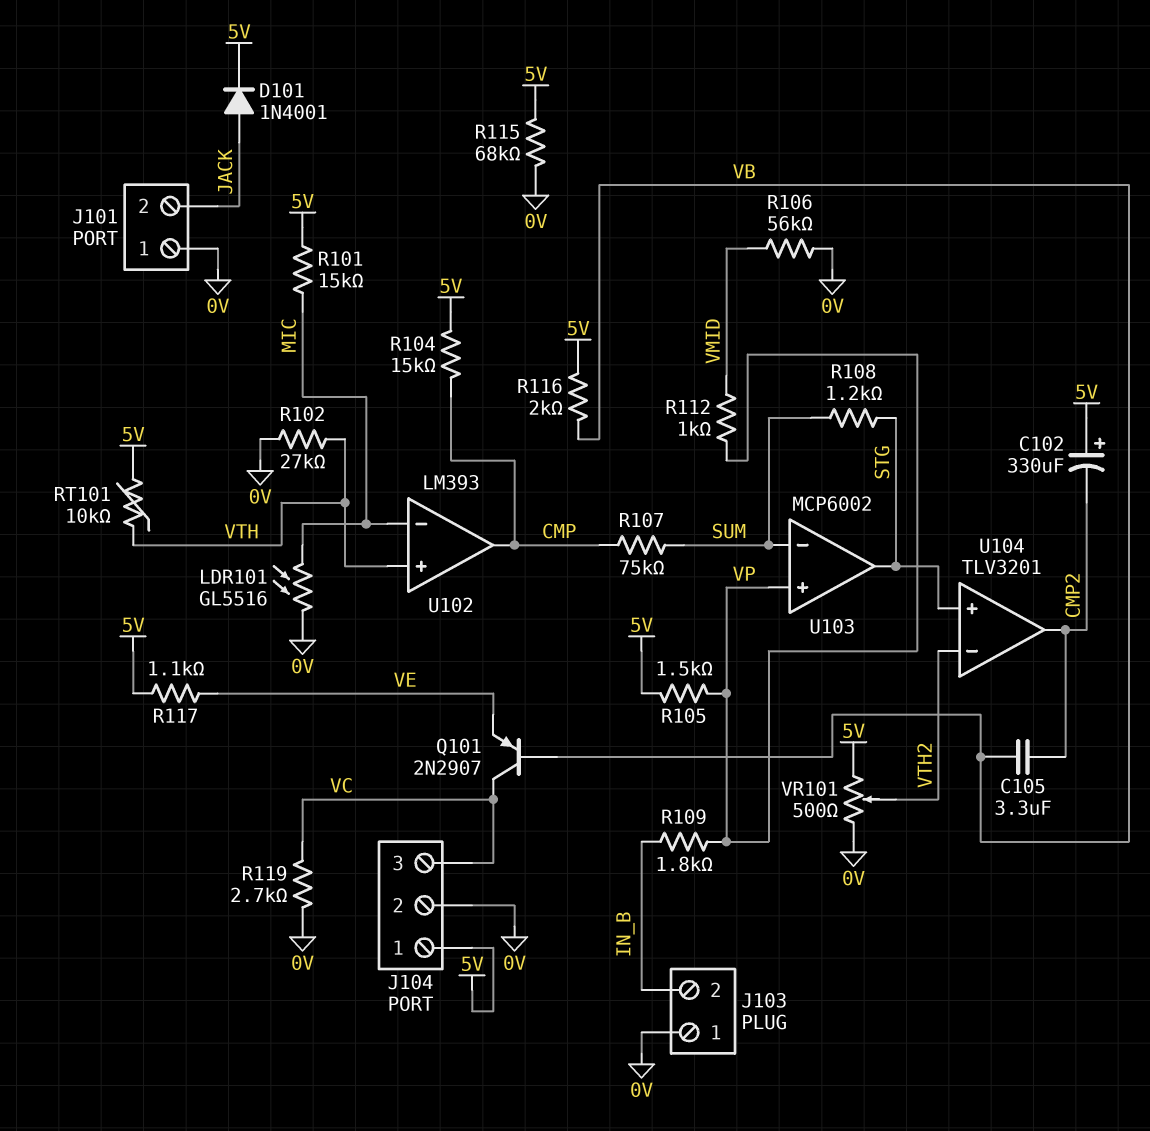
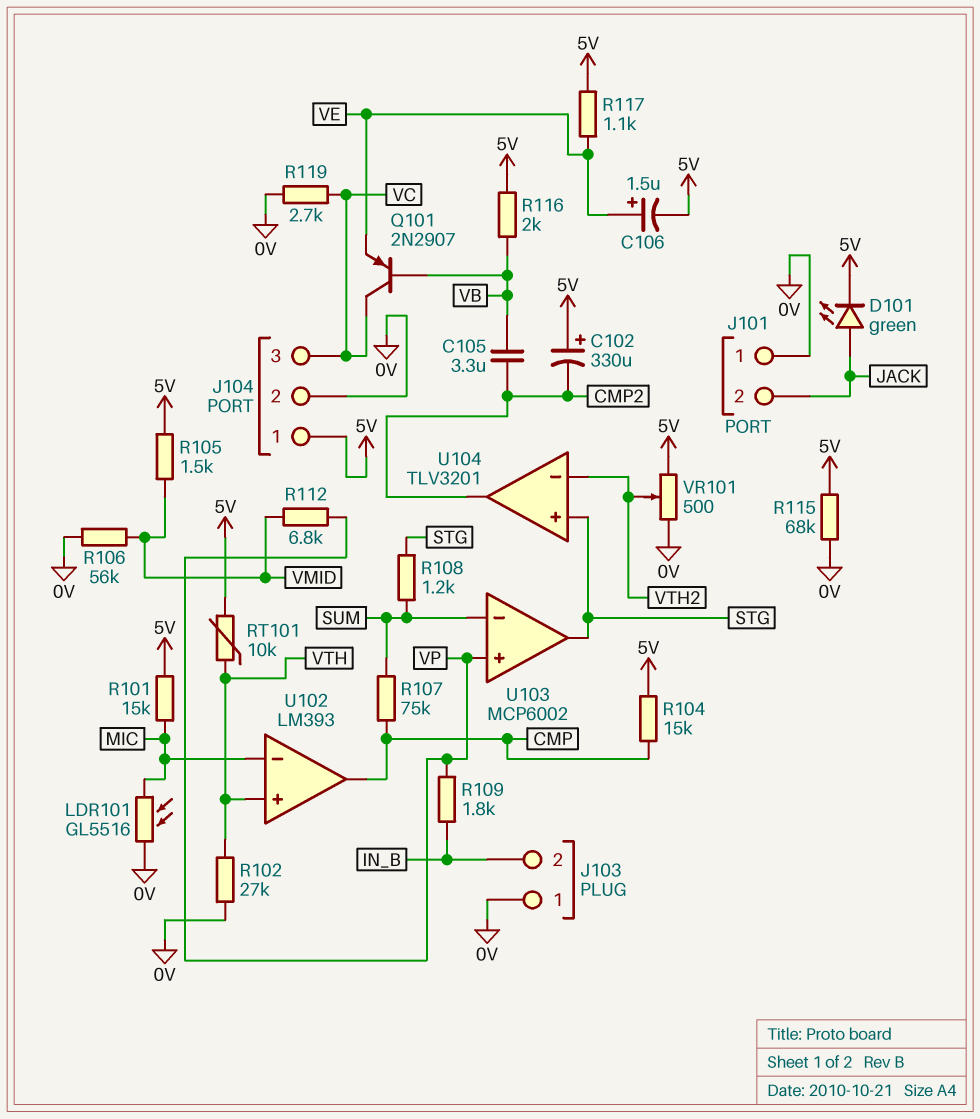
C106: none -> 1.5uF (plus VE, minus 5V)
D101: diode 1N4001 (A JACK, K 5V) -> LED green (A JACK, K 5V)
R105: 1.5k (5V, VP) -> 1.5k (5V, VMID)
R112: 1k (VMID, VP) -> 6.8k (VMID, VP)

